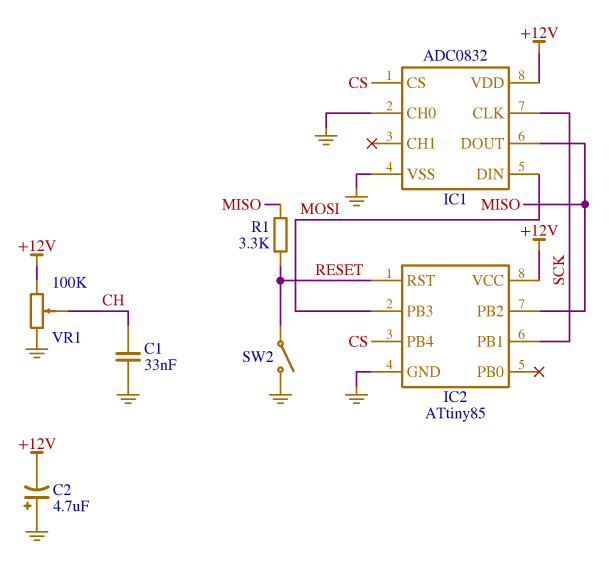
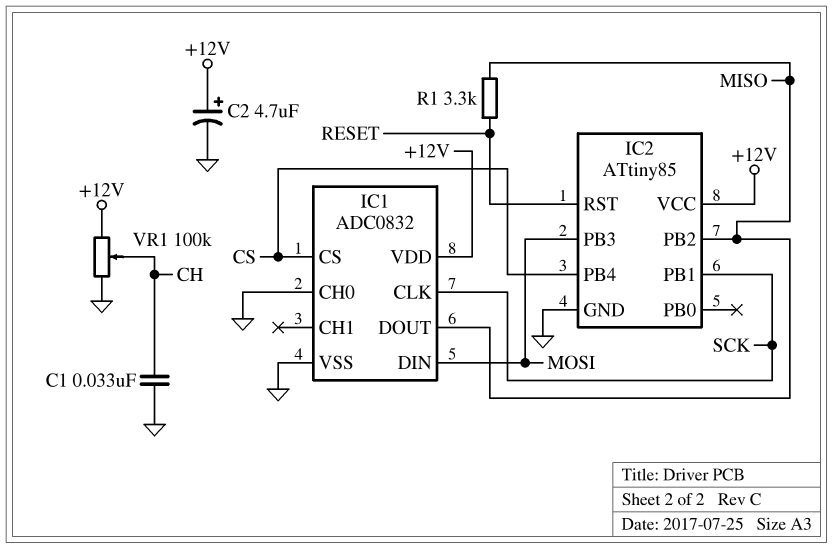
C2: 4.7uF (plus GND, minus +12V) -> 4.7uF (plus +12V, minus GND)
SW2: switch (GND, RESET) -> none

